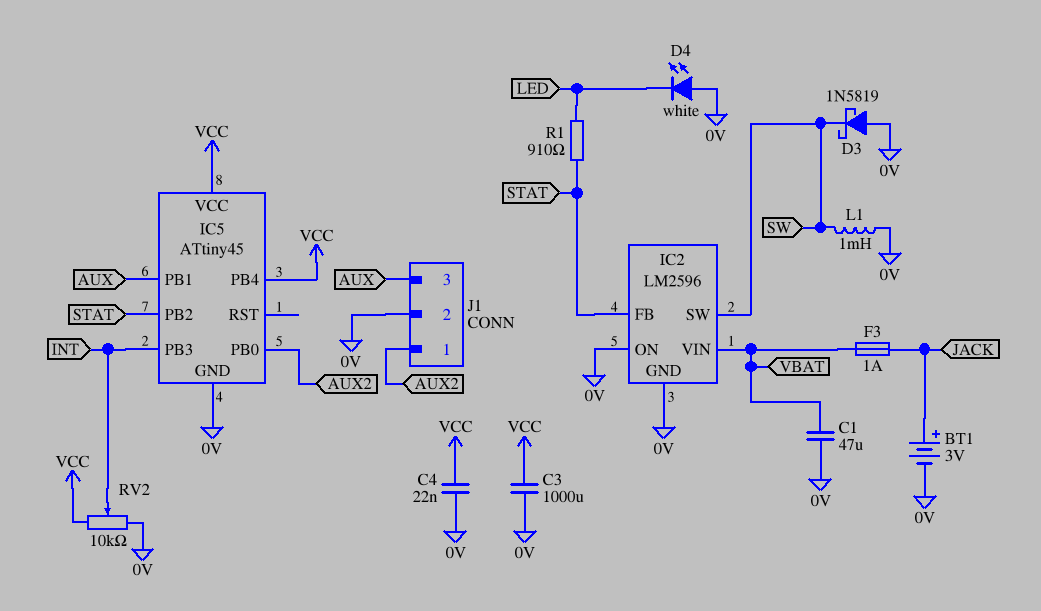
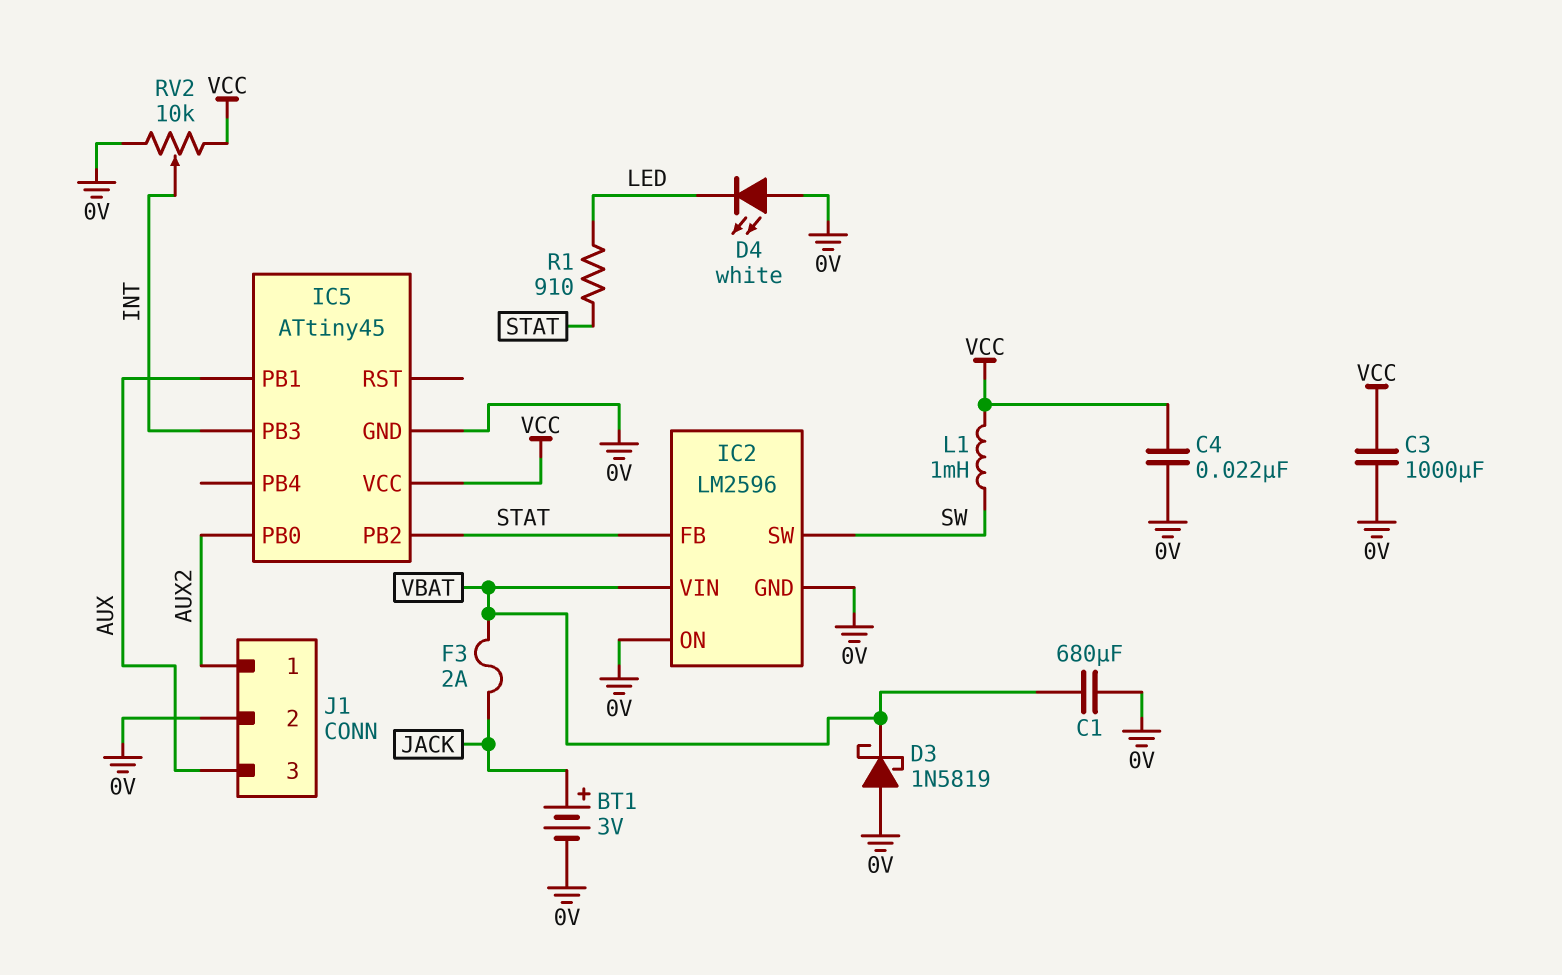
C1: 47uF (0V, VBAT) -> 680uF (0V, VBAT)
D3: schottky 1N5819 (A 0V, K SW) -> schottky 1N5819 (A 0V, K VBAT)
F3: 1A (JACK, VBAT) -> 2A (JACK, VBAT)
IC5 pin PB4: VCC -> none
L1: 1mH (0V, SW) -> 1mH (SW, VCC)

